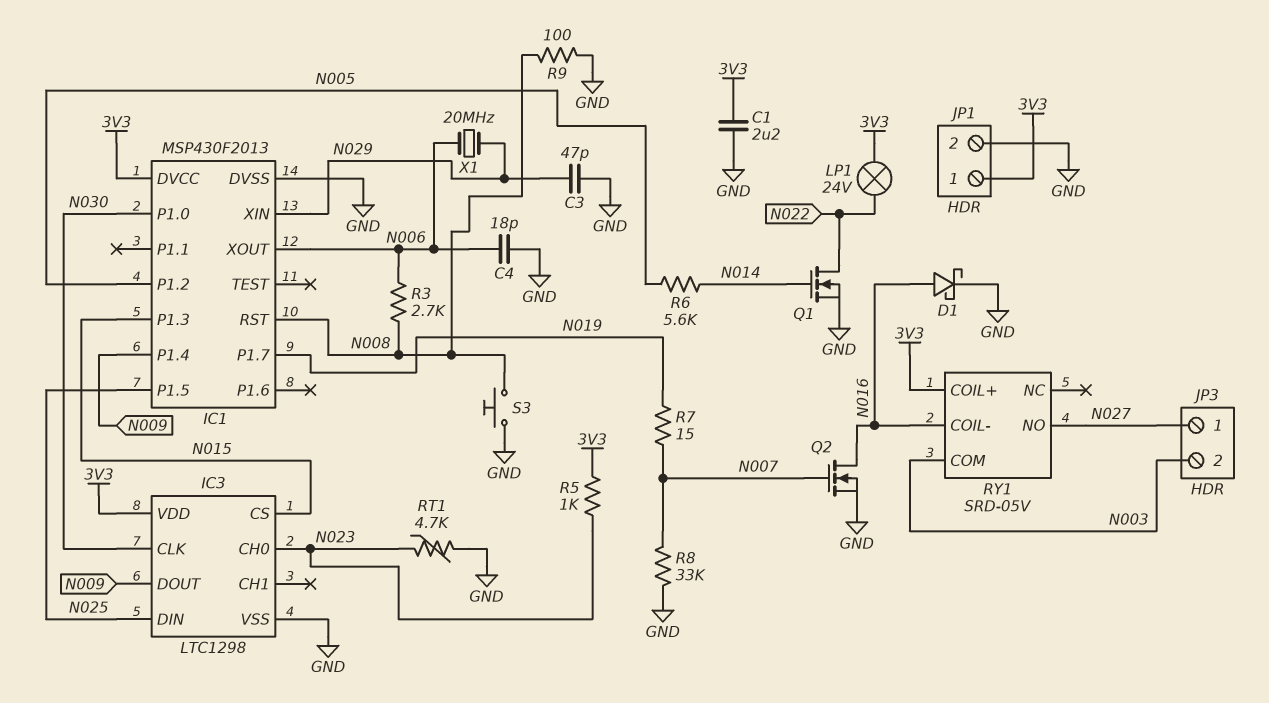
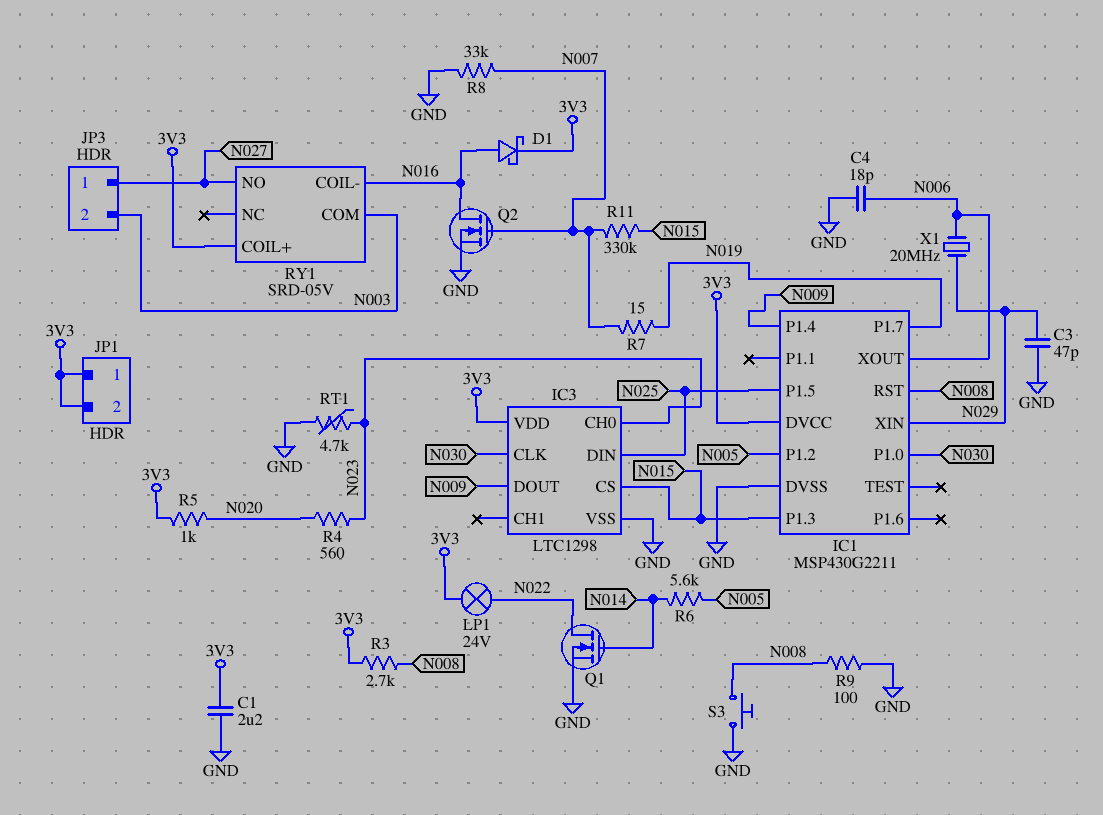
D1: schottky (A N016, K GND) -> schottky (A N016, K 3V3)
IC1: MSP430F2013 -> MSP430G2211
JP1 pin 2: GND -> 3V3
R3: 2.7k (N006, N008) -> 2.7k (3V3, N008)
R4: none -> 560 (N020, N023)
R5: 1k (3V3, N023) -> 1k (3V3, N020)
R11: none -> 330k (N007, N015)

